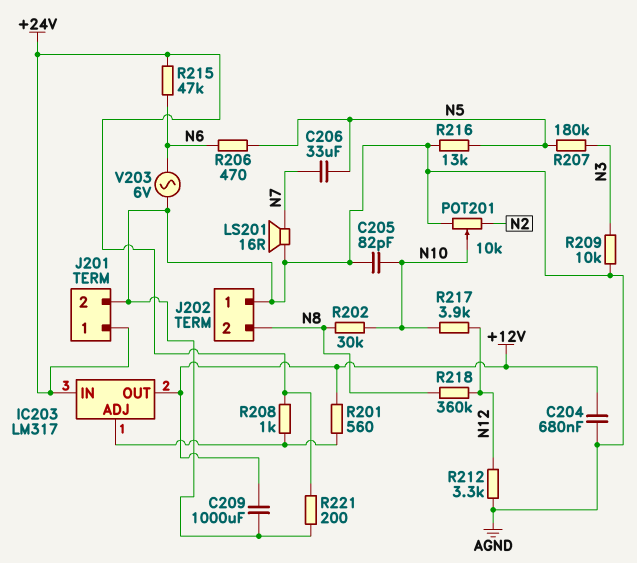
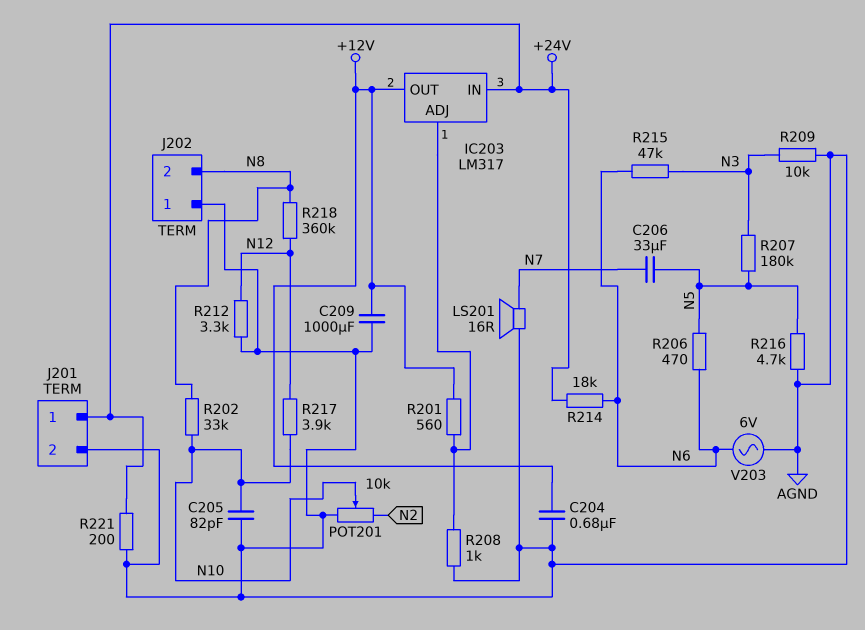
R202: 30k (N8, N10) -> 33k (N8, N10)
R208: 1k (+24V, IC203/ADJ) -> 1k (AGND, IC203/ADJ)
R214: none -> 18k (+24V, N6)
R215: 47k (+24V, N6) -> 47k (N3, N6)
R216: 13k (AGND, N5) -> 4.7k (AGND, N5)

